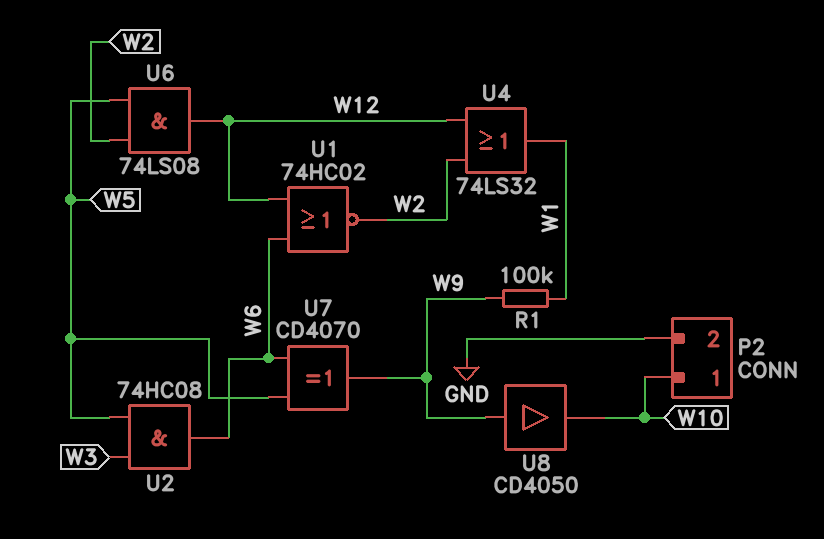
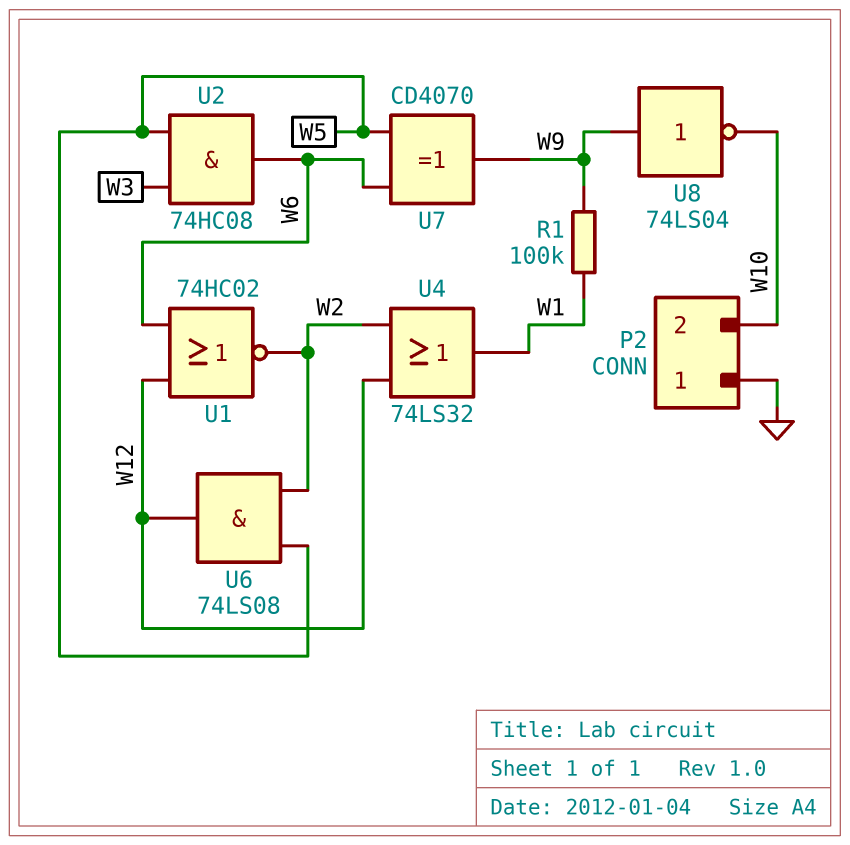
P2 pin 1: W10 -> GND
P2 pin 2: GND -> W10
U8: buffer CD4050 (in W9, out W10) -> NOT 74LS04 (in W9, out W10)

